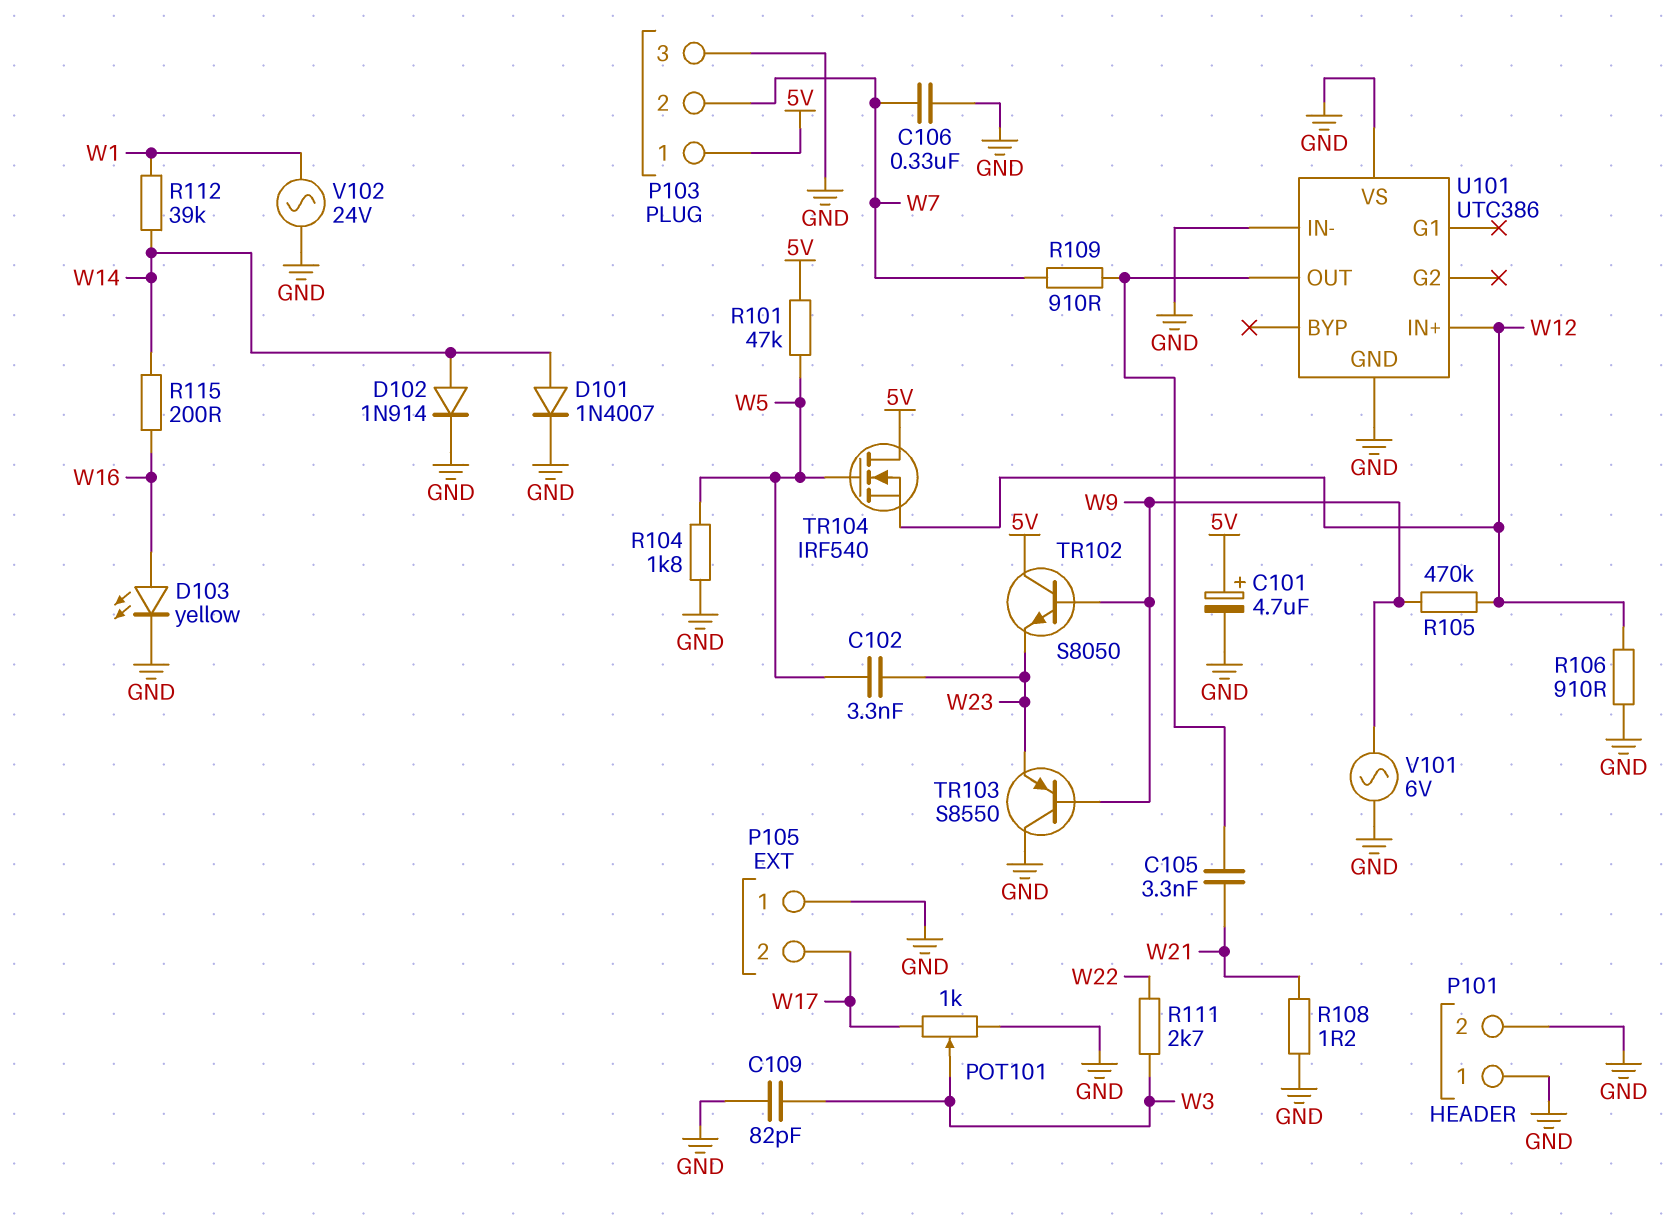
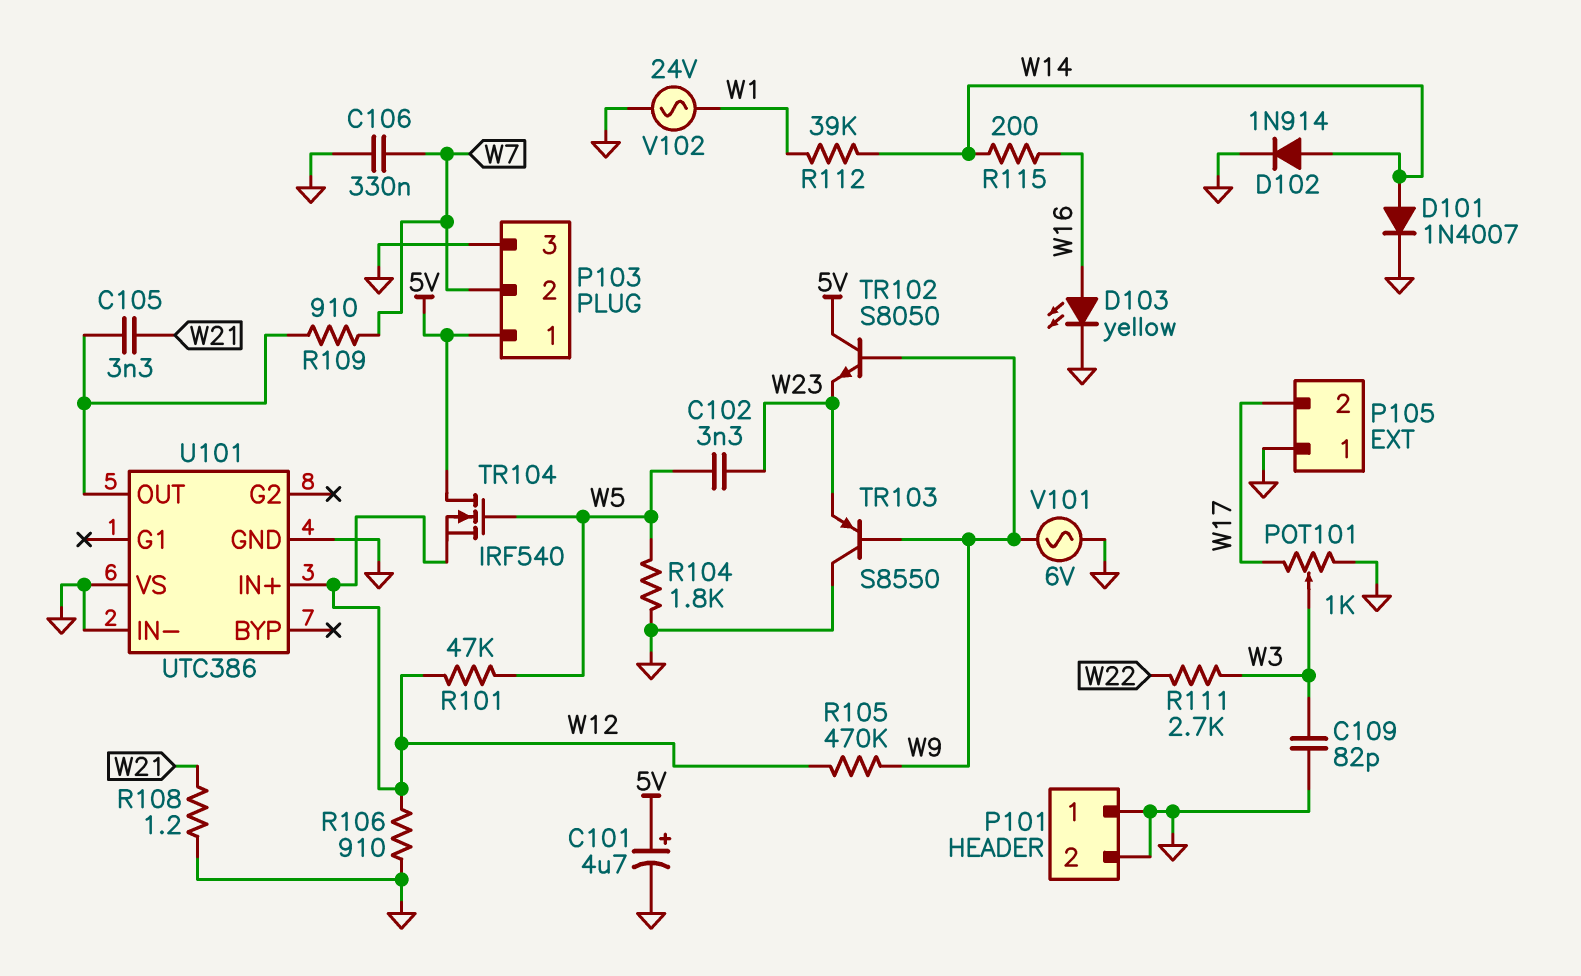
R101: 47k (5V, W5) -> 47k (W5, W12)

